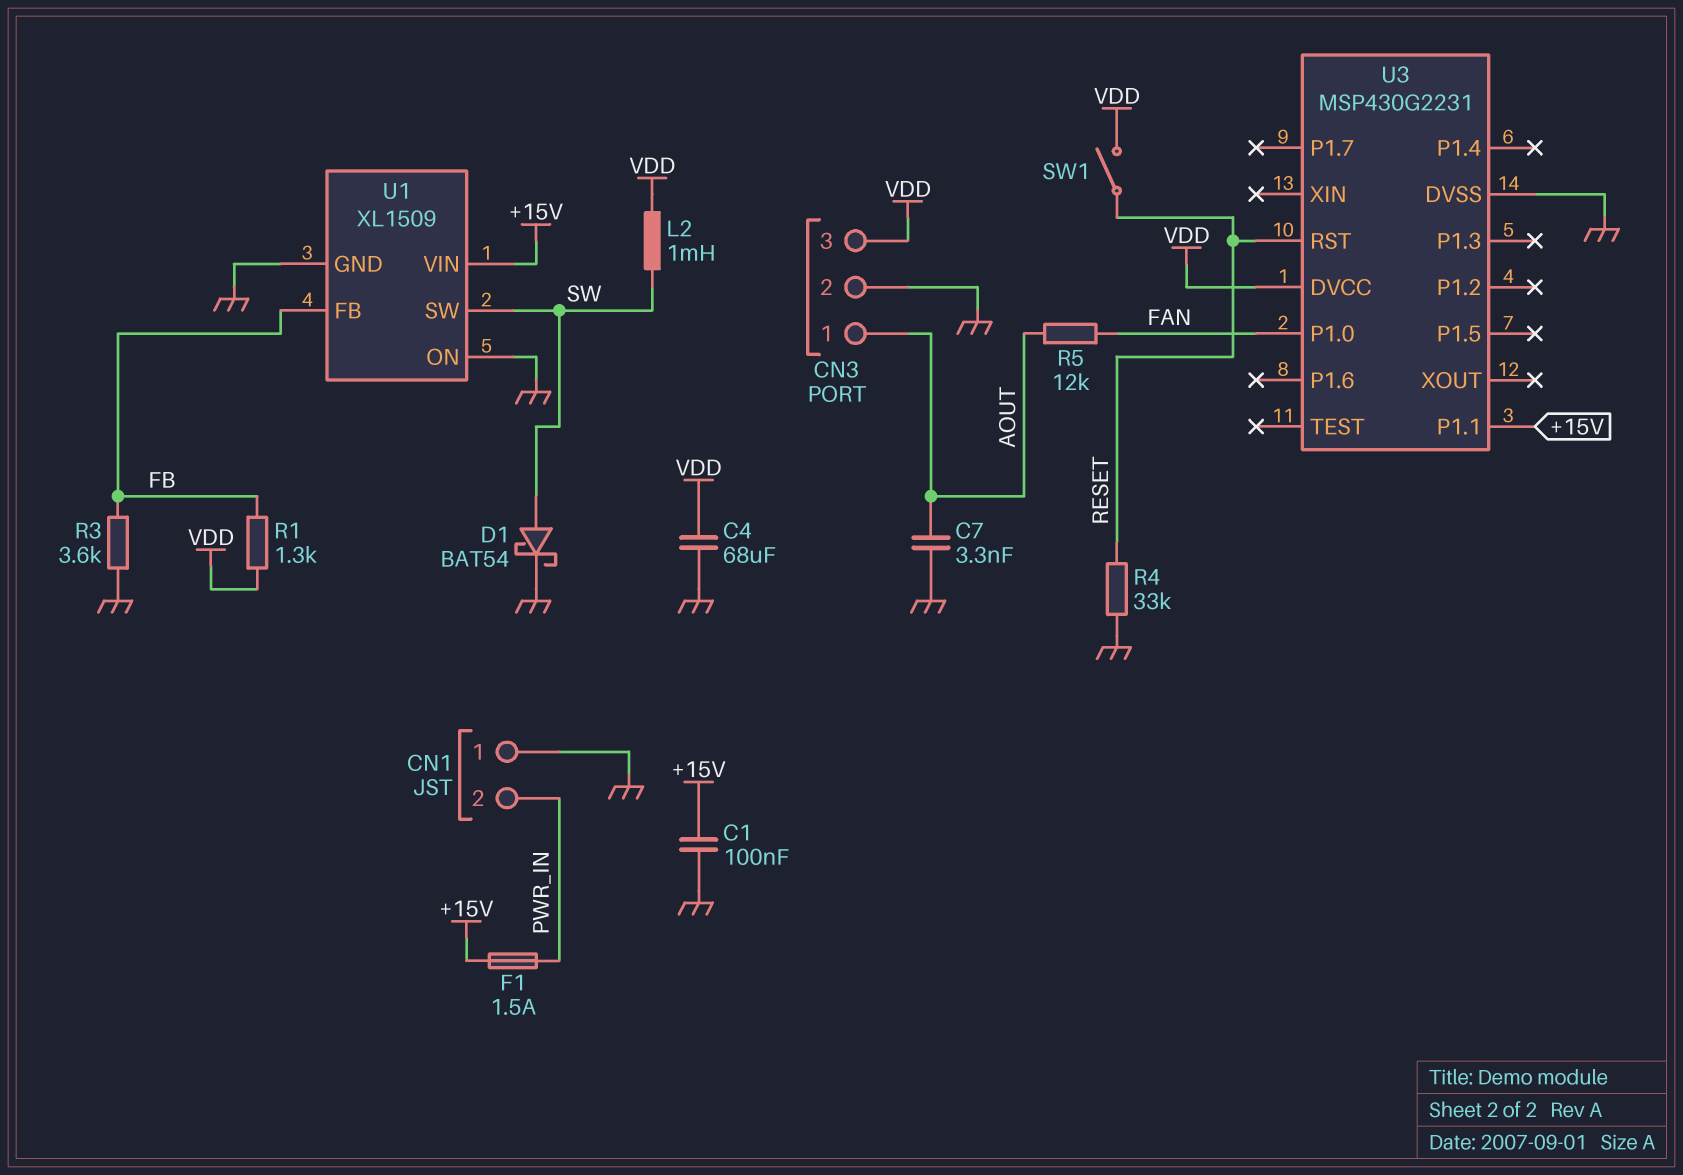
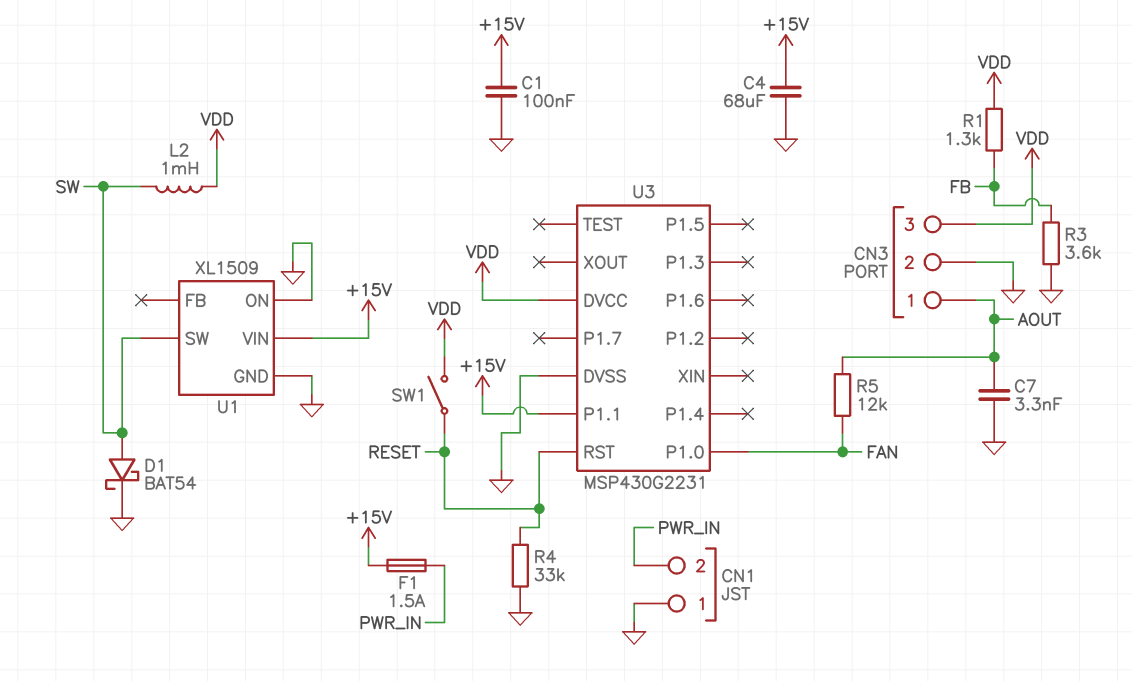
C4: 68uF (GND, VDD) -> 68uF (+15V, GND)
U1 pin FB: FB -> none

